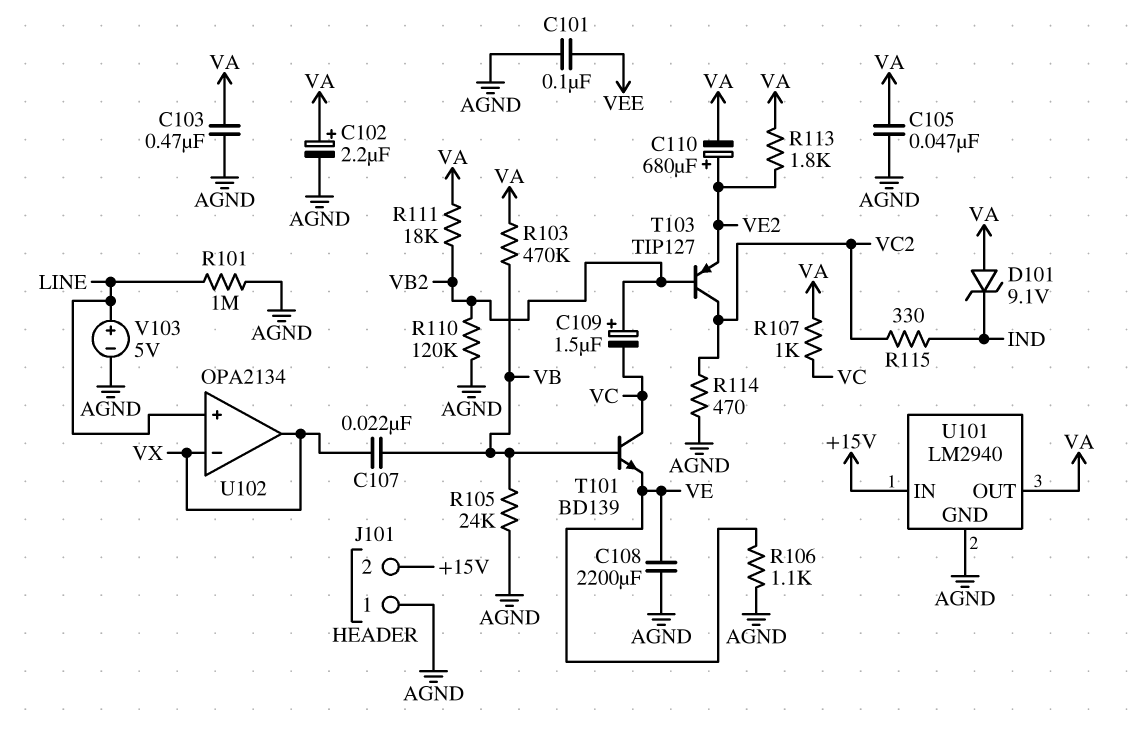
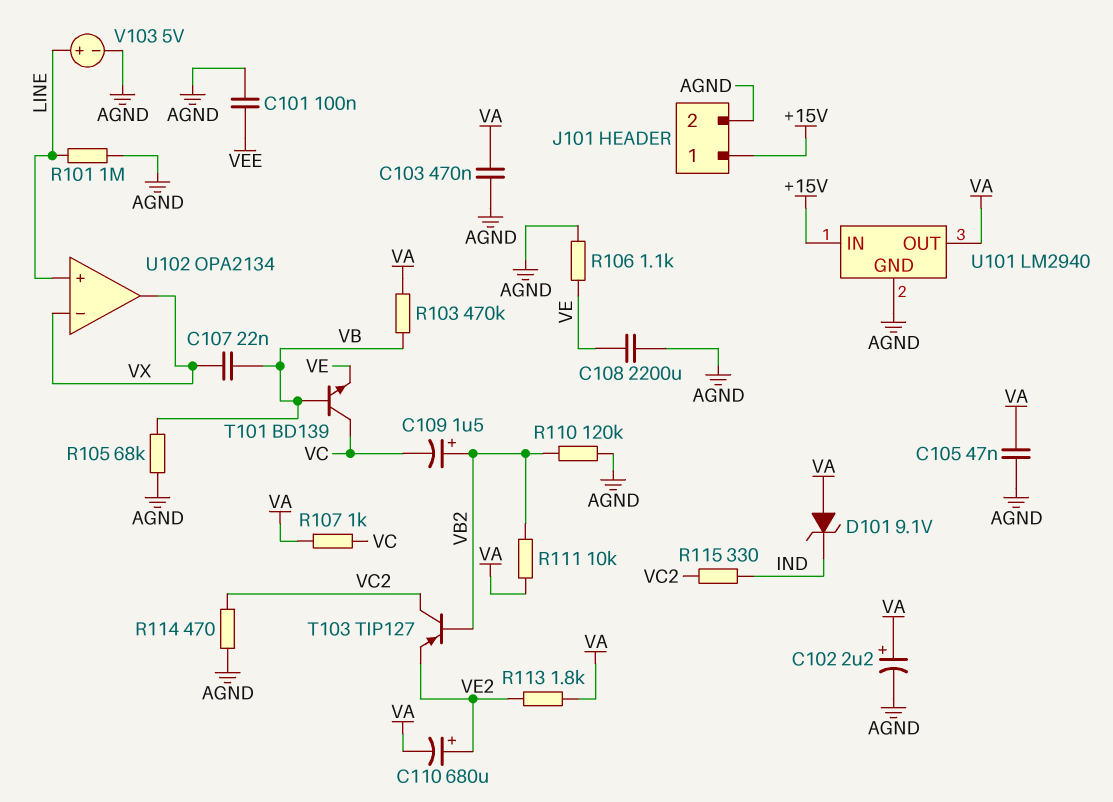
J101 pin 1: AGND -> +15V
J101 pin 2: +15V -> AGND
R105: 24k (AGND, VB) -> 68k (AGND, VB)
R111: 18k (VA, VB2) -> 10k (VA, VB2)

